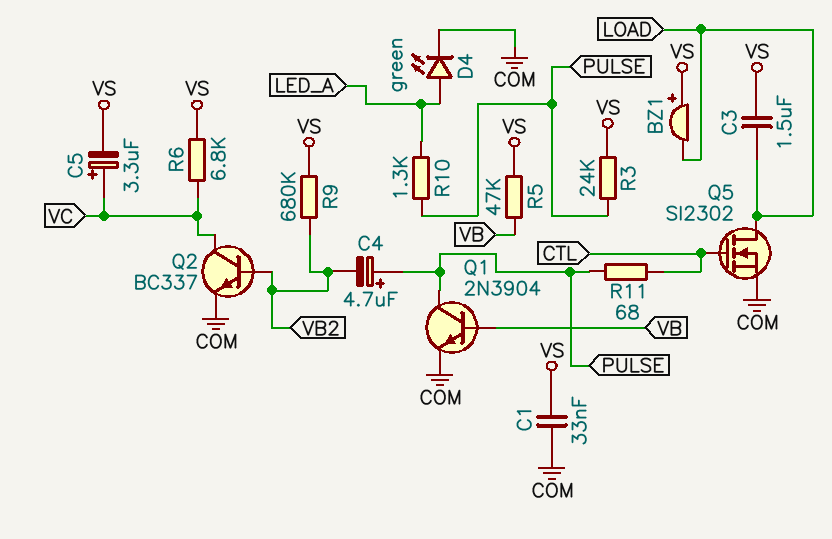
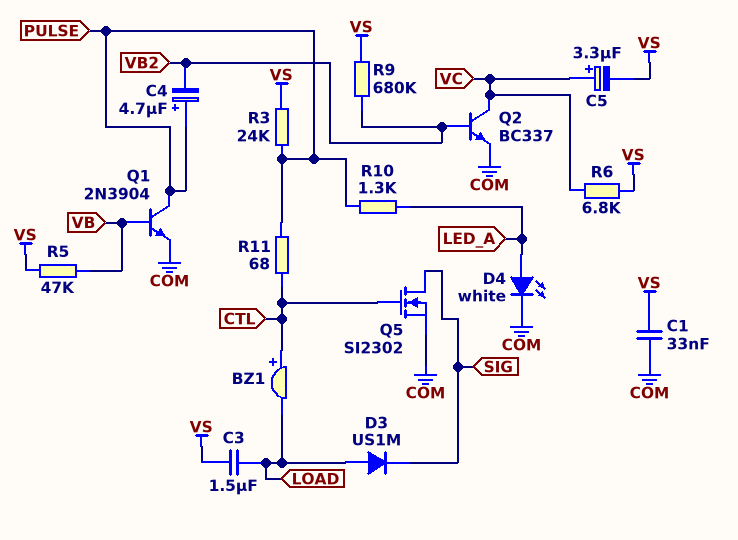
BZ1: buzzer (plus VS, minus LOAD) -> buzzer (plus CTL, minus LOAD)
D3: none -> diode US1M (A LOAD, K SIG)
D4: LED green (A LED_A, K COM) -> LED white (A LED_A, K COM)
Q5: NMOS SI2302 (G CTL, D LOAD, S COM) -> NMOS SI2302 (G CTL, D SIG, S COM)

